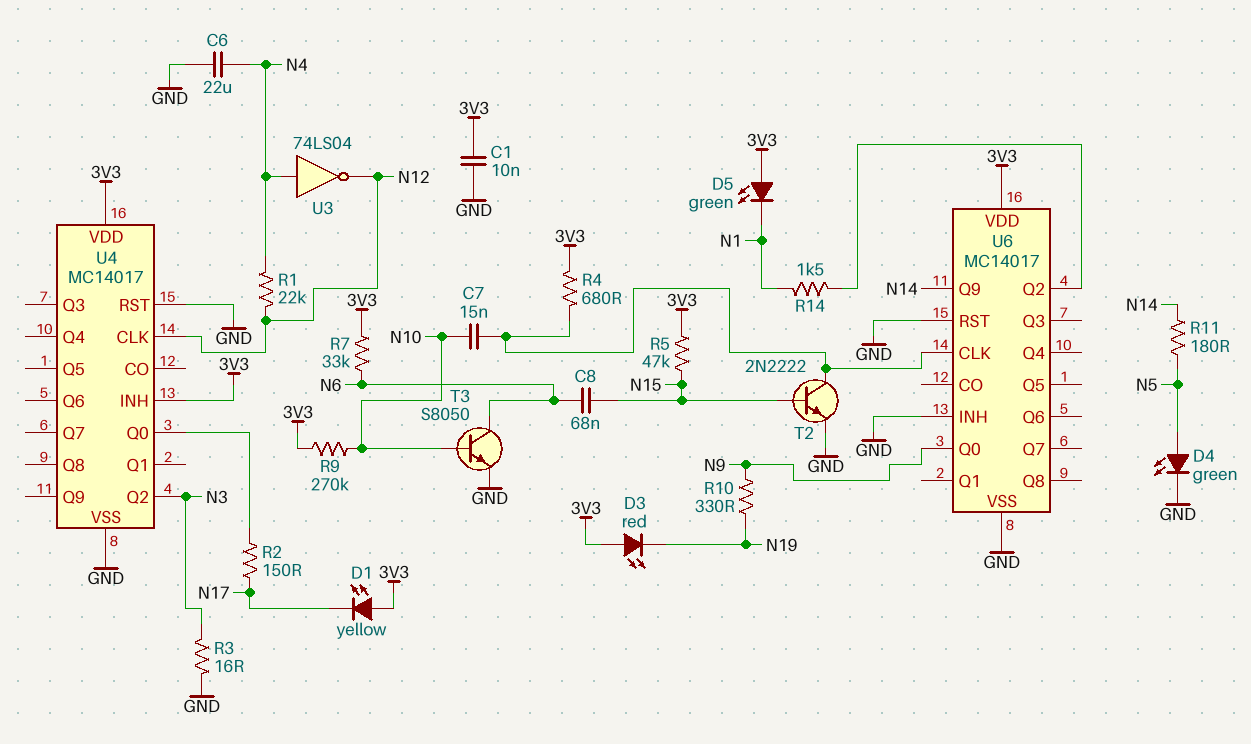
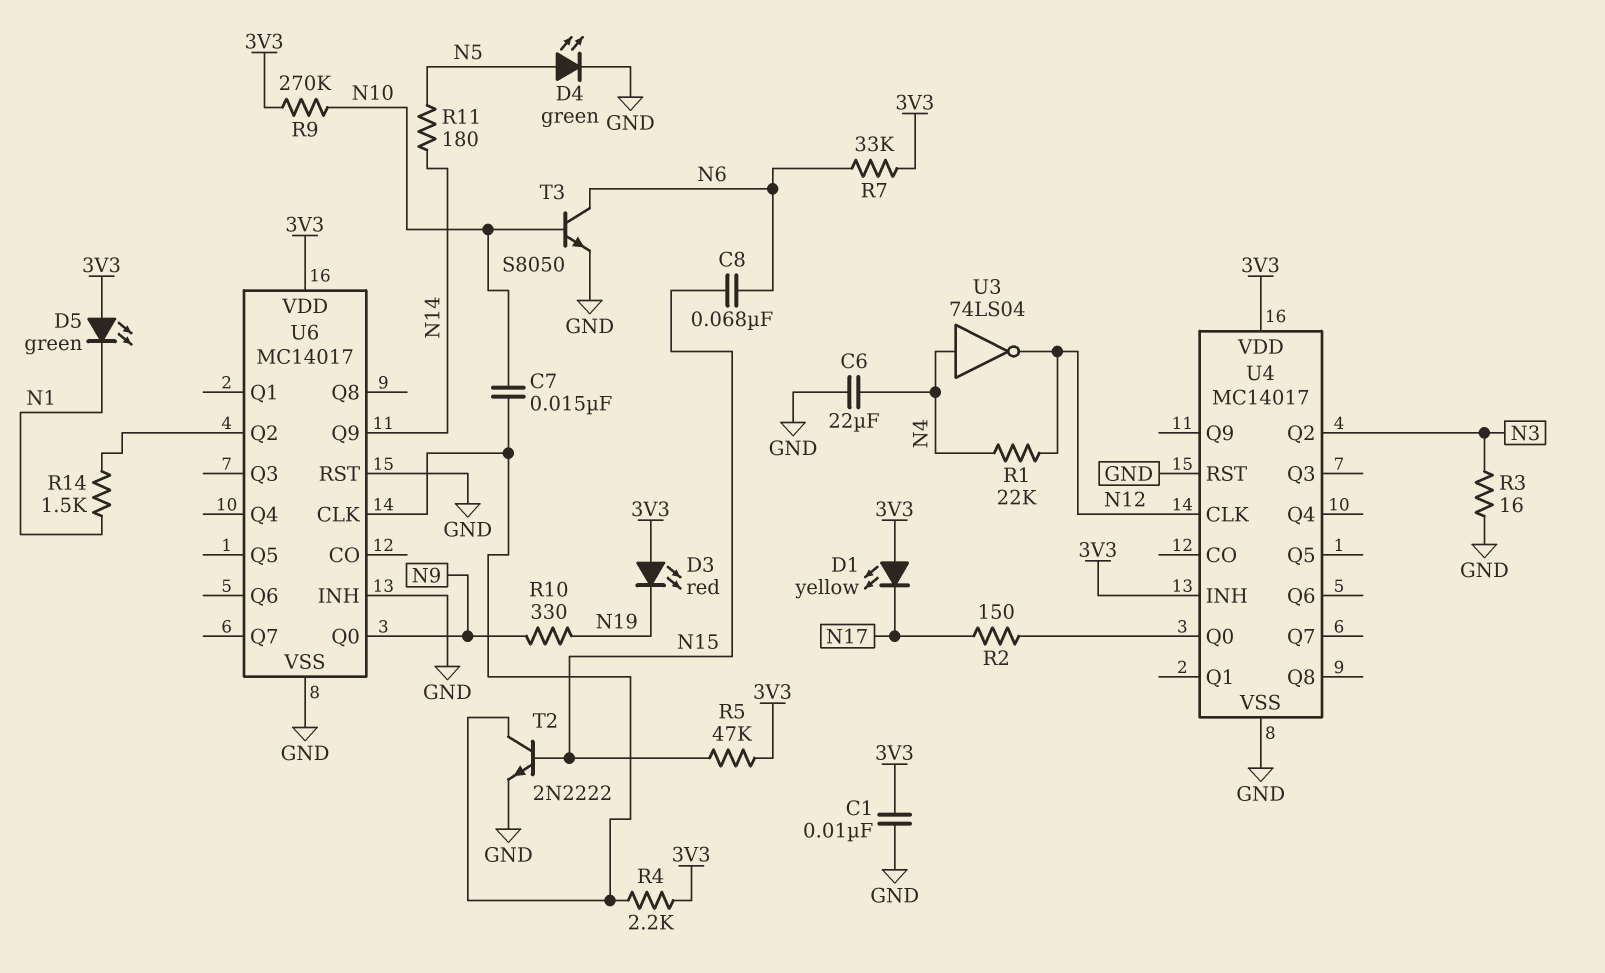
R4: 680 (3V3, U6/CLK) -> 2.2k (3V3, U6/CLK)

